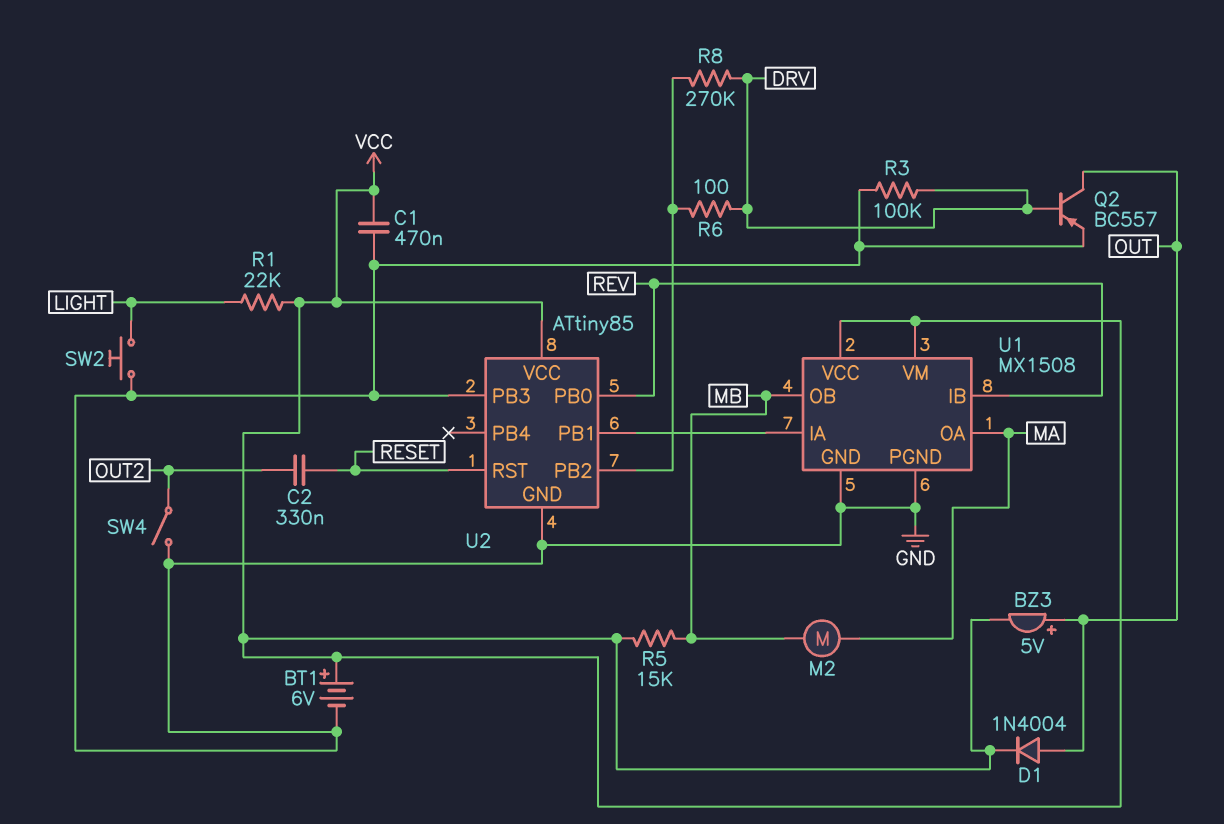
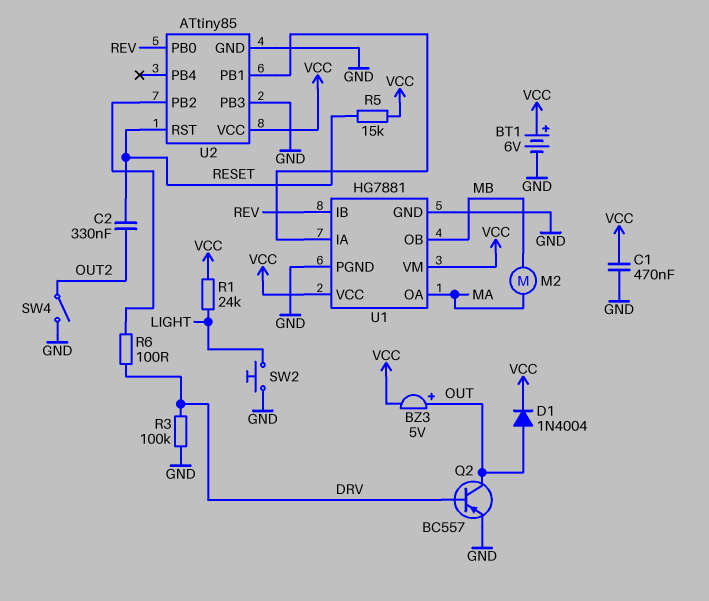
R1: 22k (LIGHT, VCC) -> 24k (LIGHT, VCC)
R5: 15k (MB, VCC) -> 15k (RESET, VCC)
R8: 270k (DRV, U2/PB2) -> none
U1: MX1508 -> HG7881

